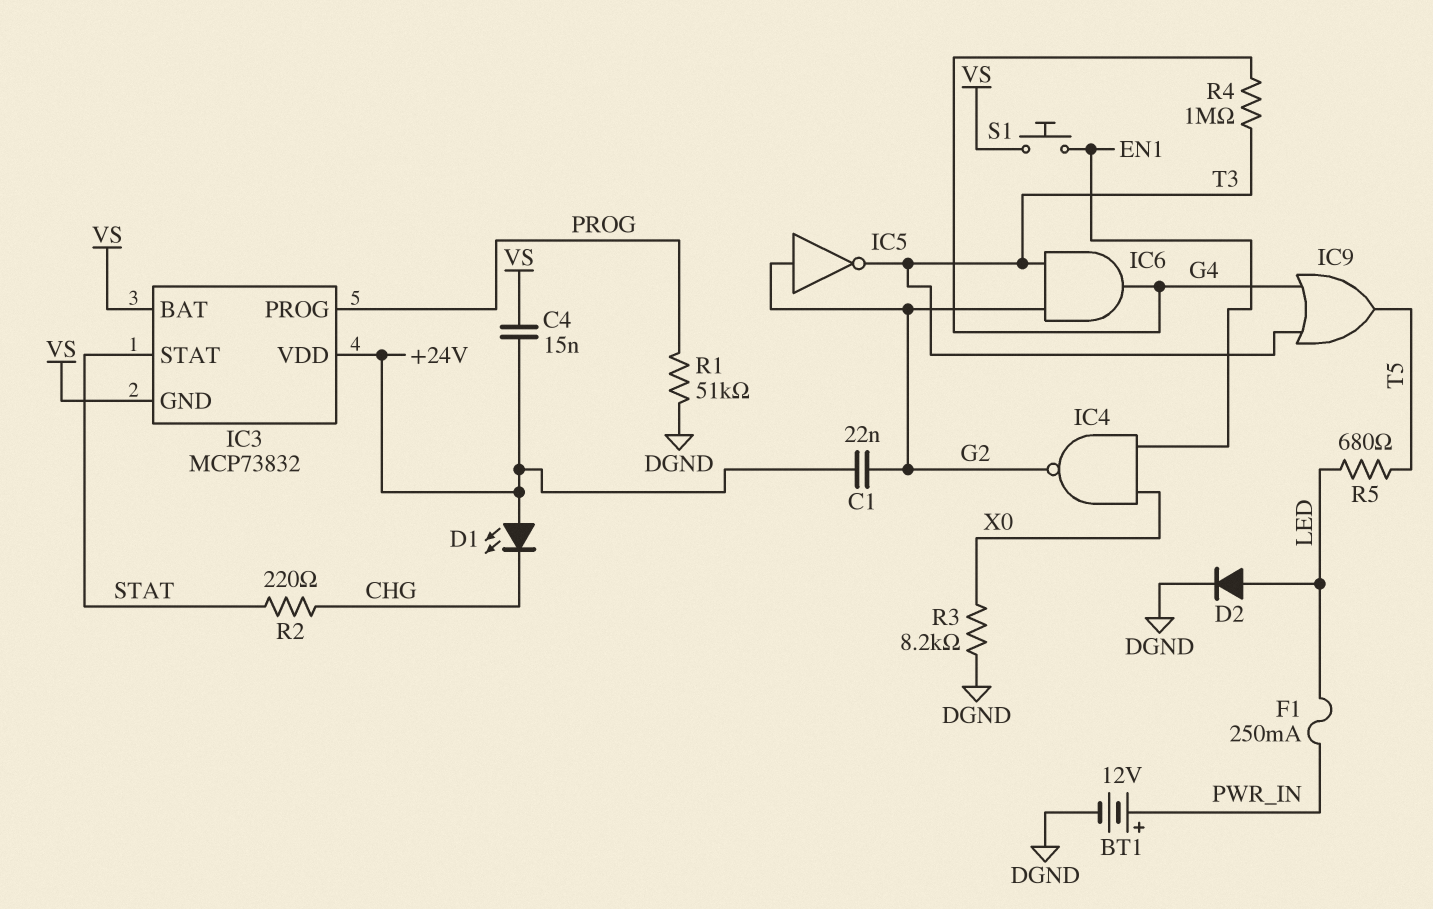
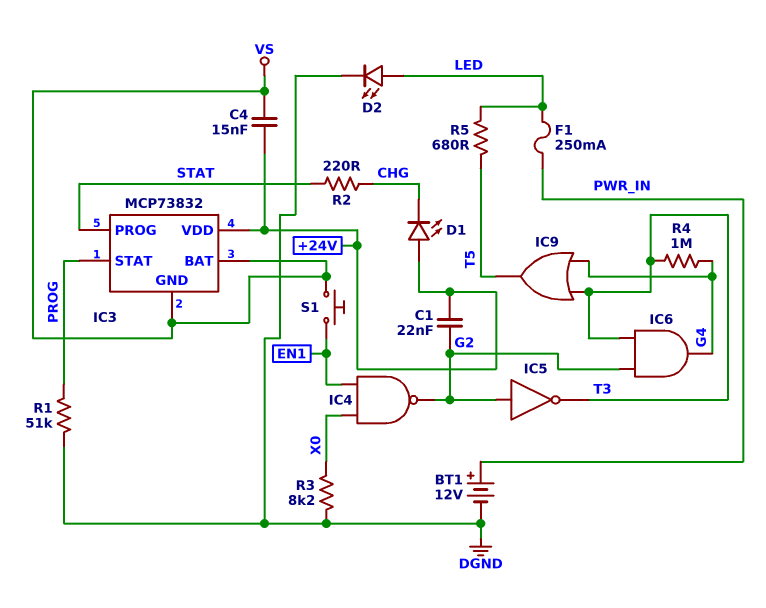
D2: diode (A LED, K DGND) -> LED (A LED, K DGND)
IC3 pin PROG: PROG -> STAT
IC3 pin STAT: STAT -> PROG

